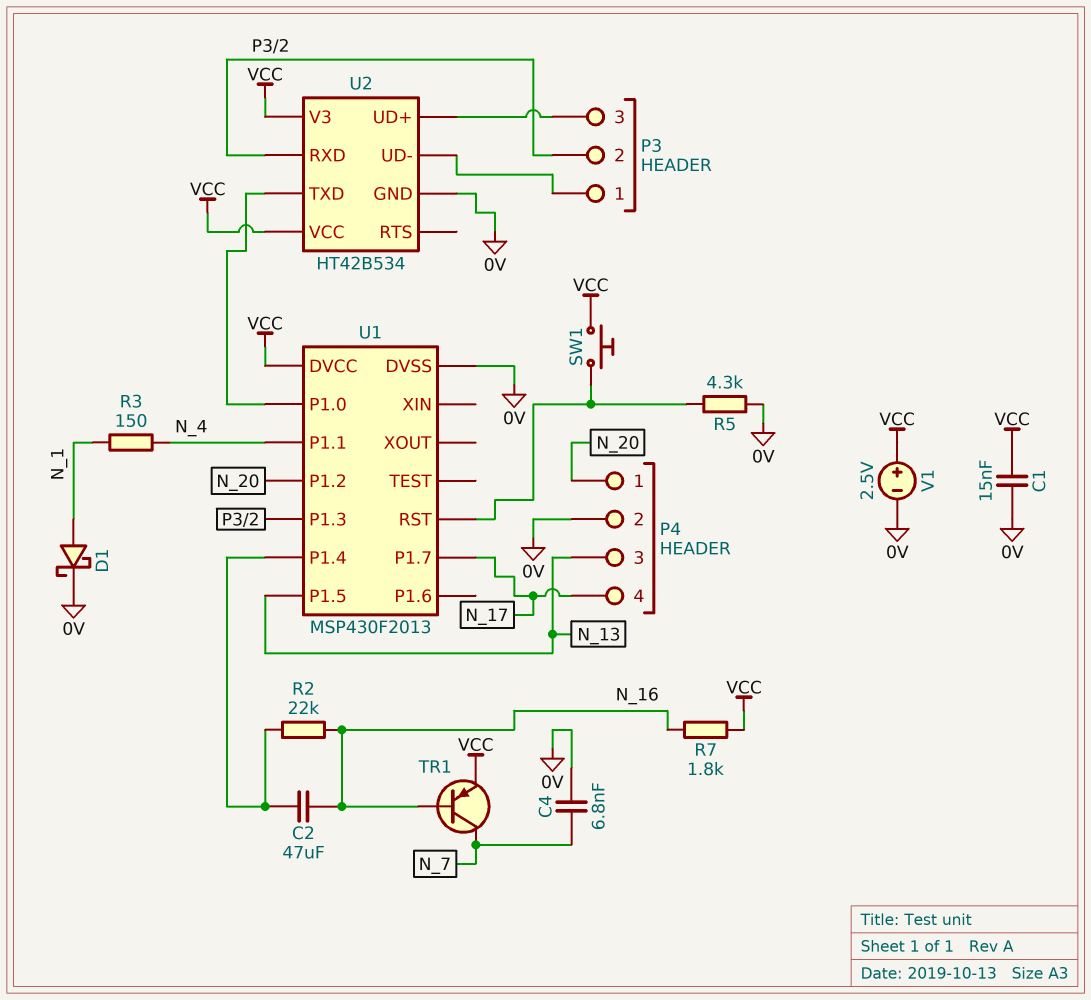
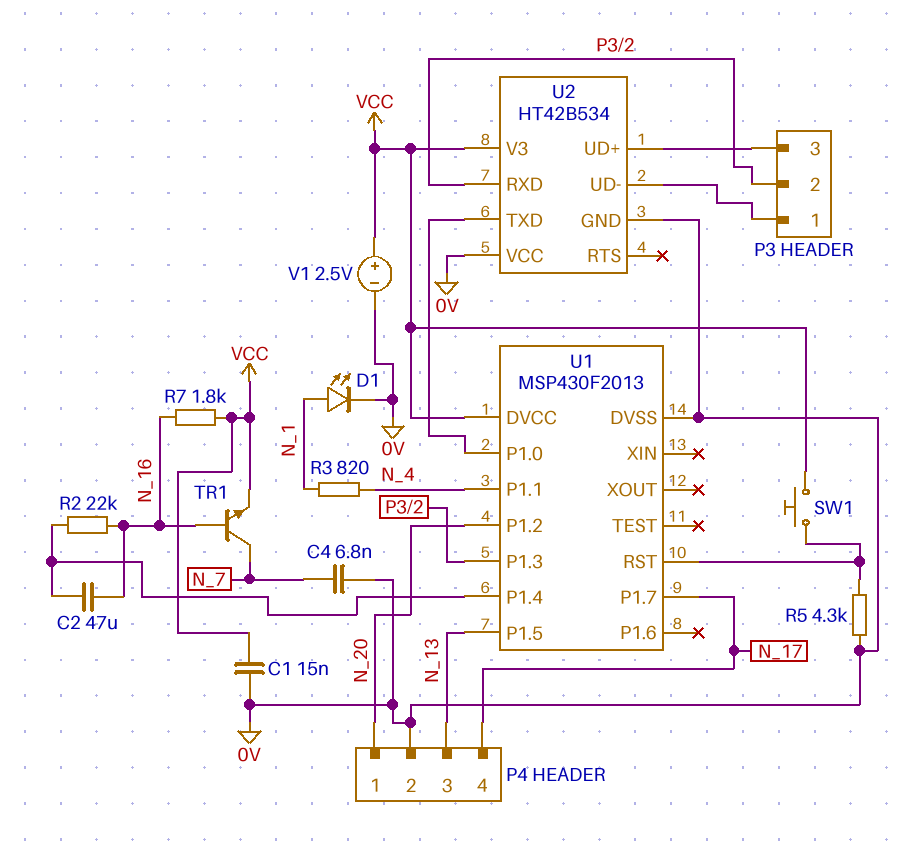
D1: schottky (A N_1, K 0V) -> LED (A N_1, K 0V)
R3: 150 (N_1, N_4) -> 820 (N_1, N_4)
TR1: PNP (B N_16, C N_7, E VCC) -> NPN (B N_16, C N_7, E VCC)
U2 pin VCC: VCC -> 0V

